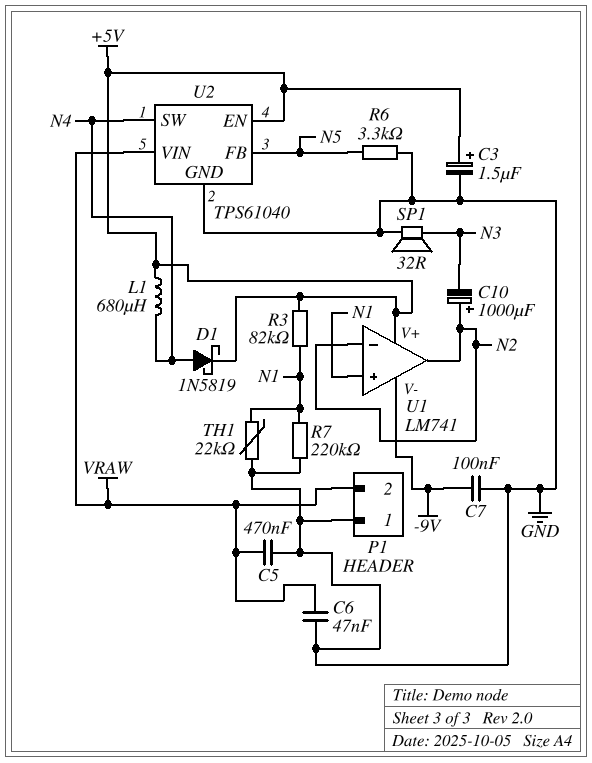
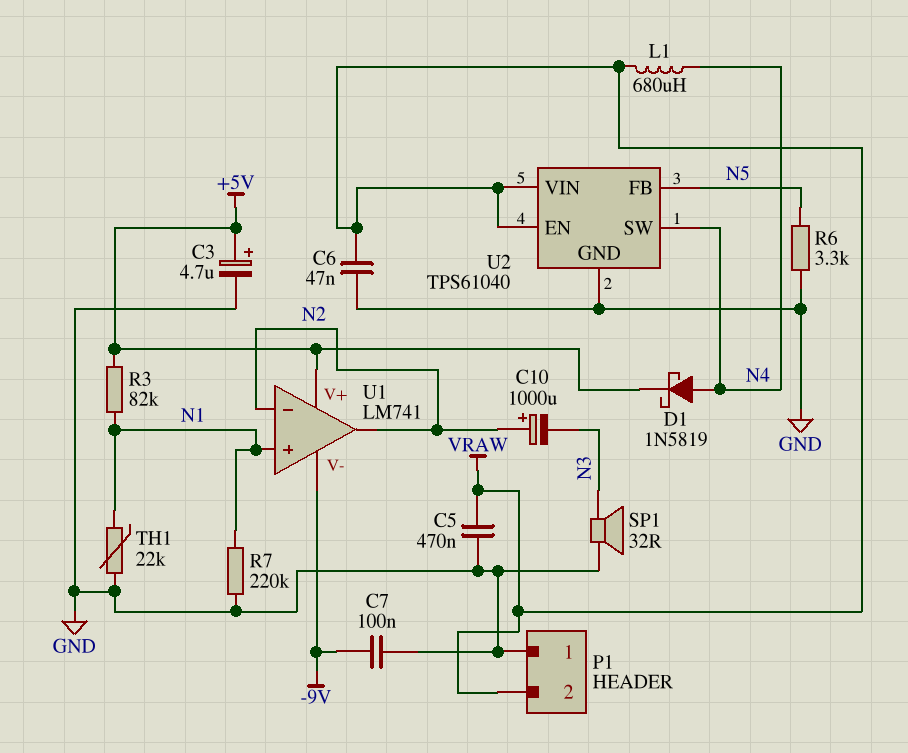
C3: 1.5uF (plus +5V, minus GND) -> 4.7uF (plus +5V, minus GND)
L1: 680uH (+5V, N4) -> 680uH (N4, VRAW)
U2 pin EN: +5V -> VRAW

